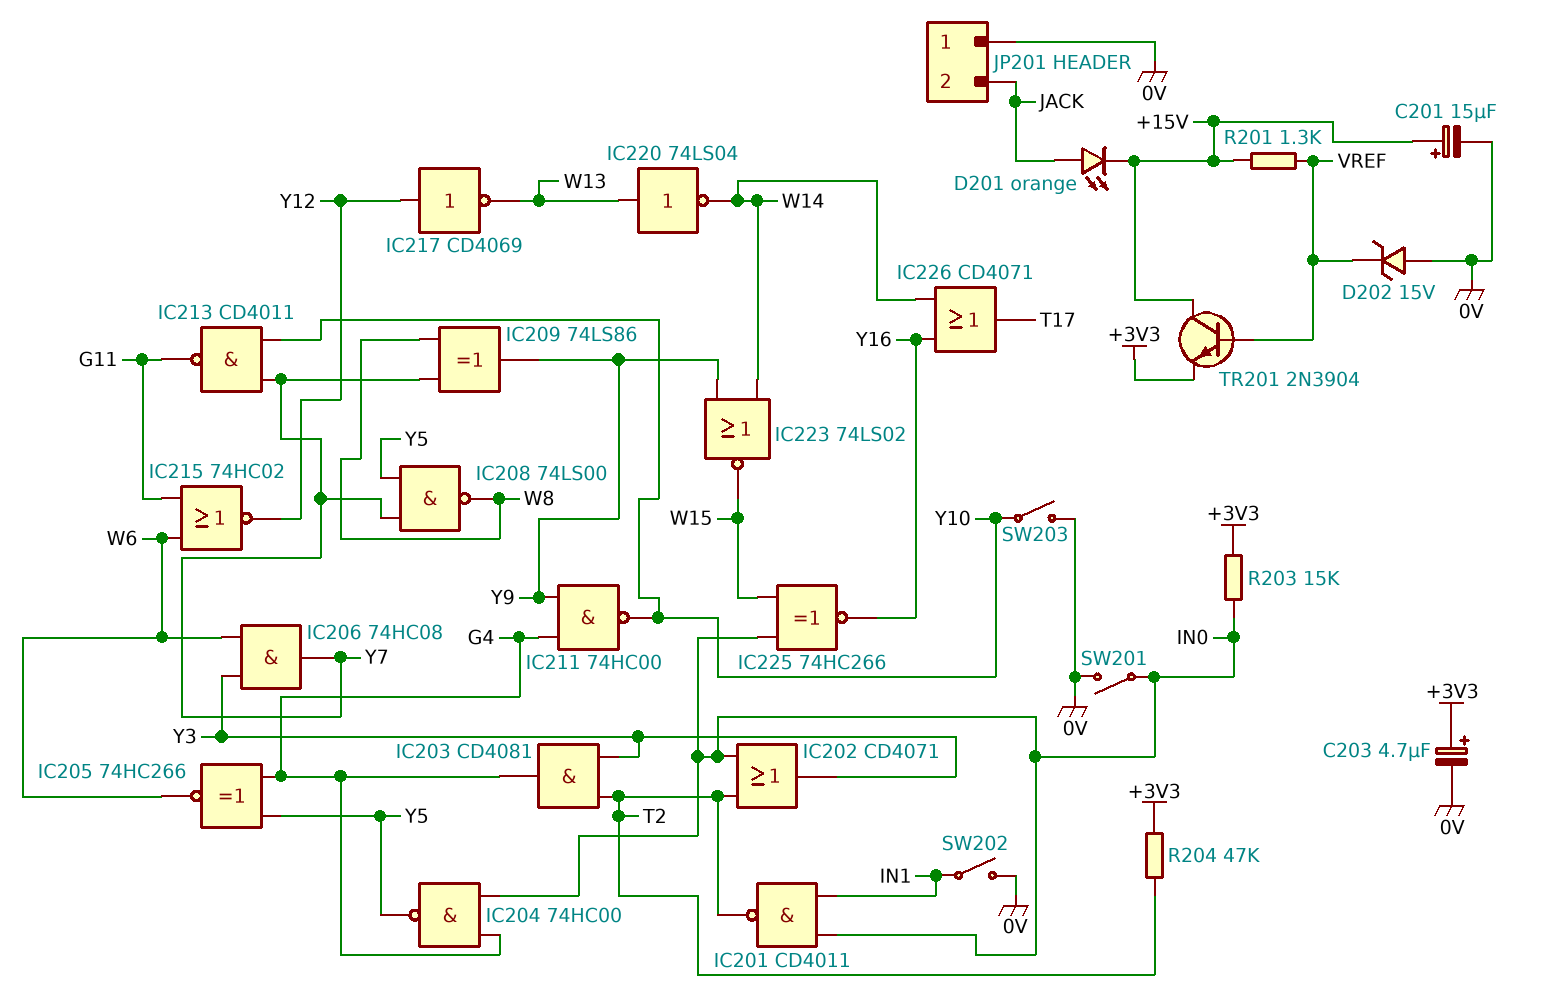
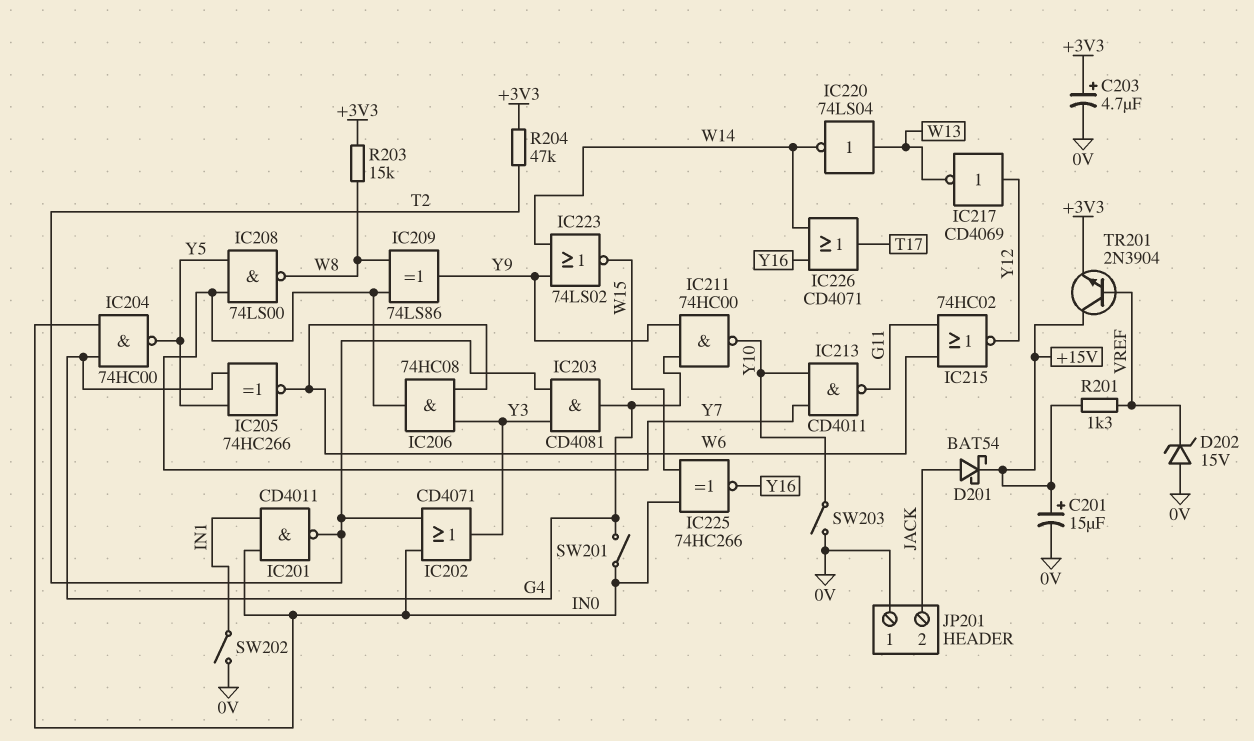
D201: LED orange (A JACK, K +15V) -> schottky BAT54 (A JACK, K +15V)
R203: 15k (+3V3, IN0) -> 15k (+3V3, W8)
SW201: switch (0V, IN0) -> switch (G4, IN0)

